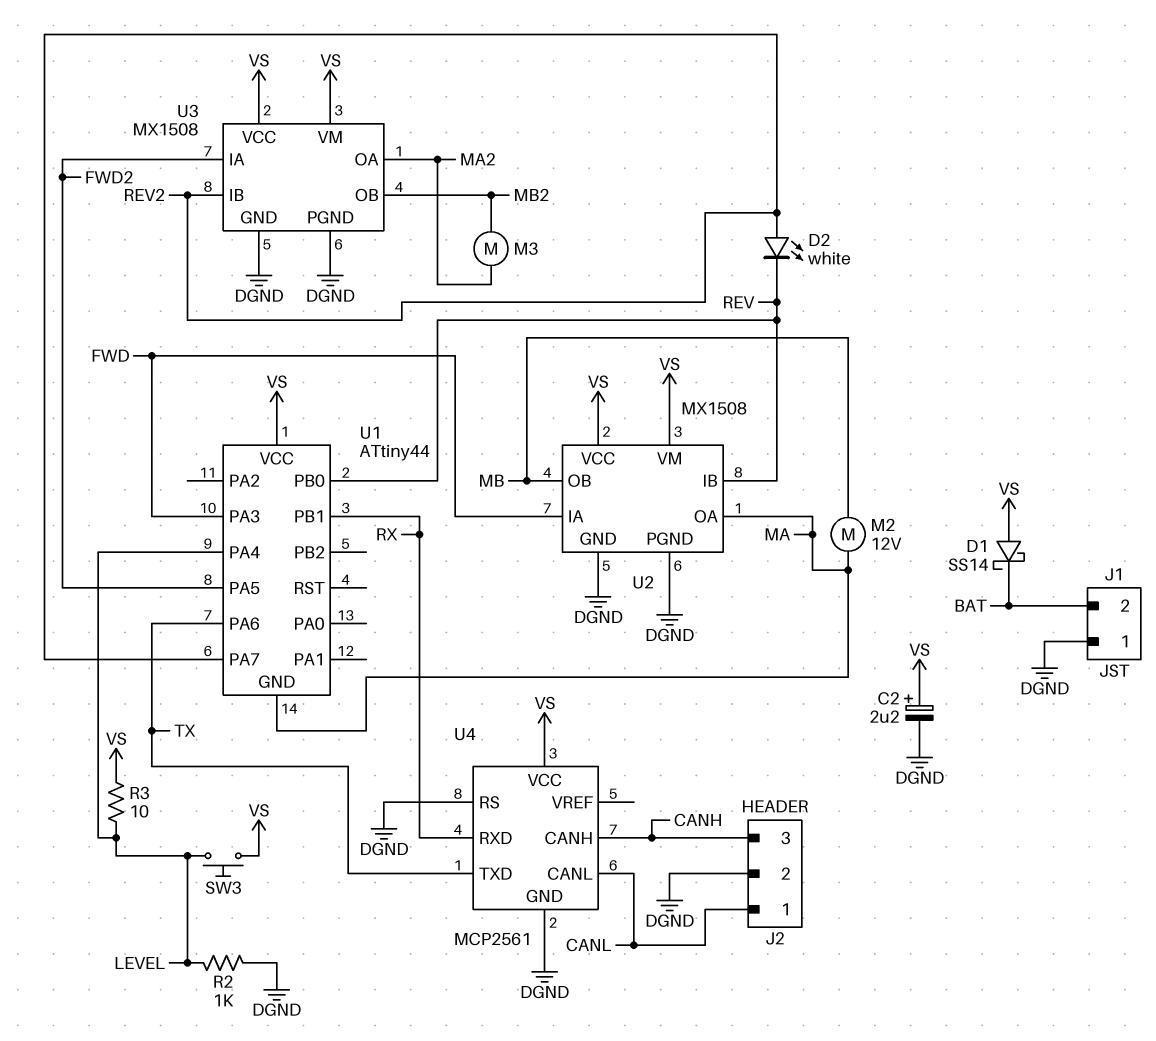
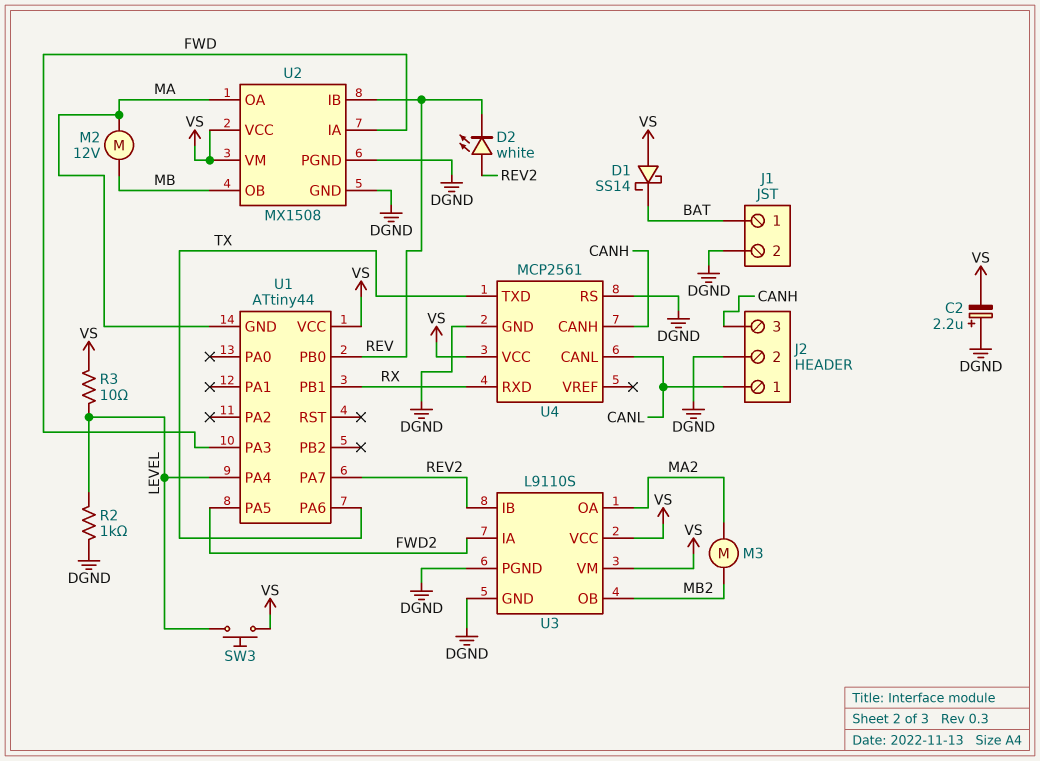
C2: 2.2uF (plus VS, minus DGND) -> 2.2uF (plus DGND, minus VS)
J1 pin 1: DGND -> BAT
J1 pin 2: BAT -> DGND
U3: MX1508 -> L9110S

